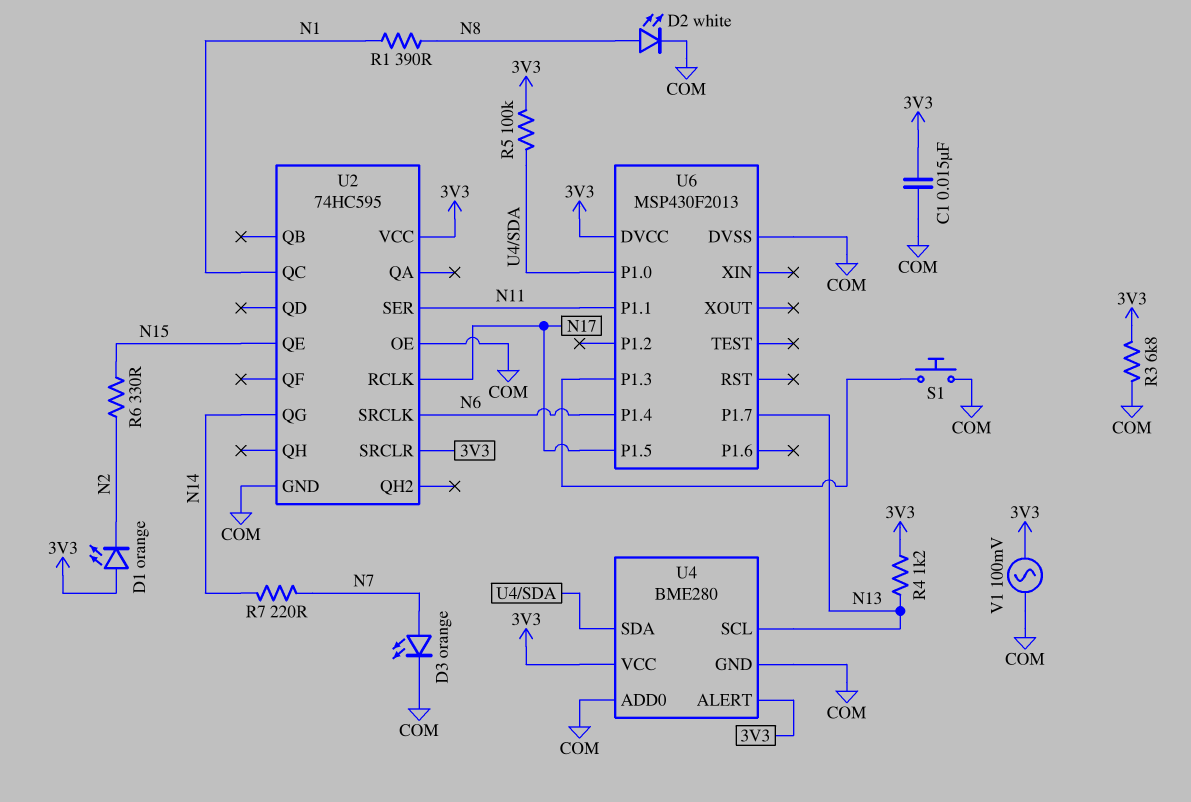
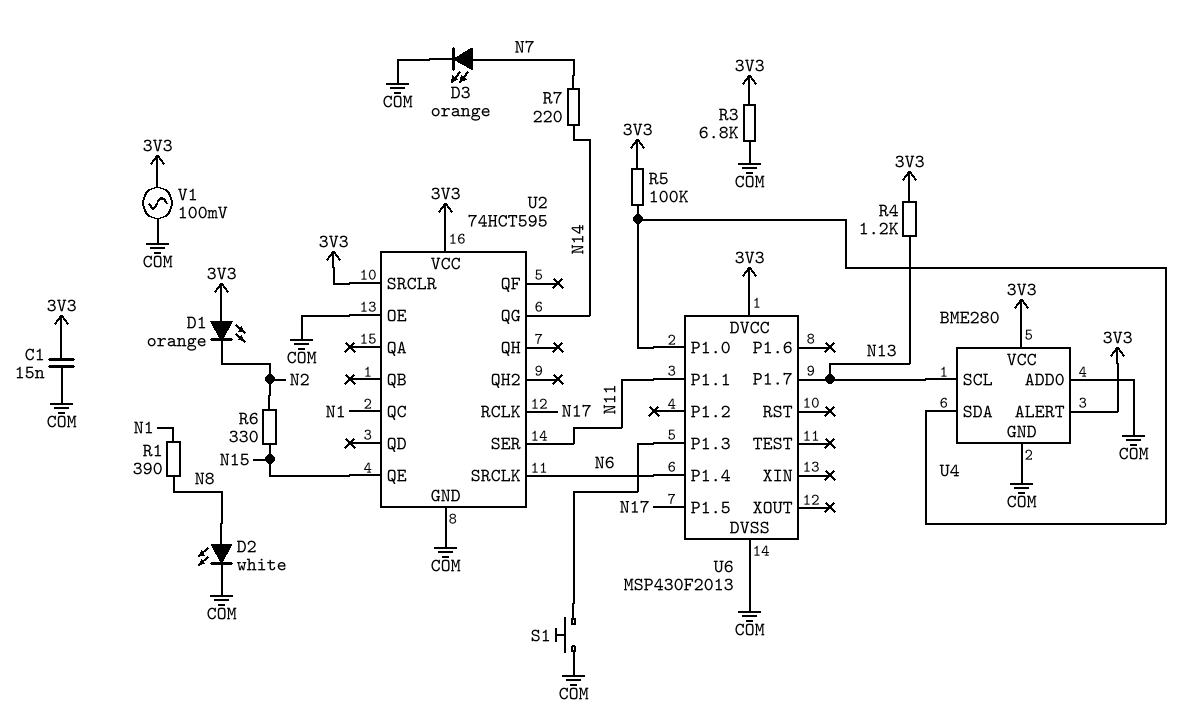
U2: 74HC595 -> 74HCT595

